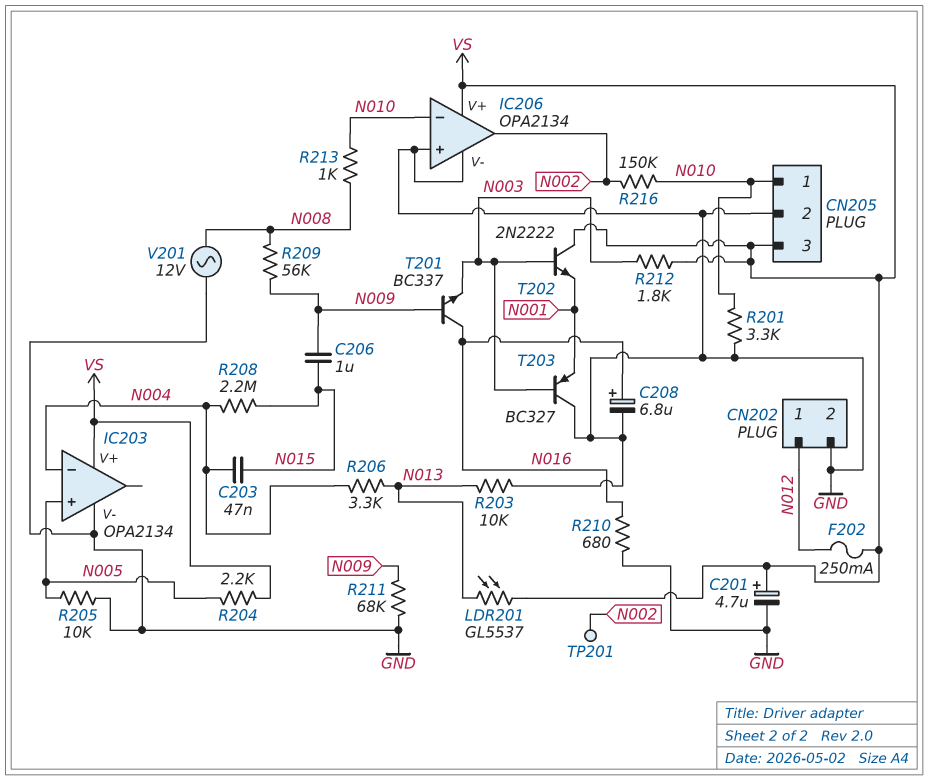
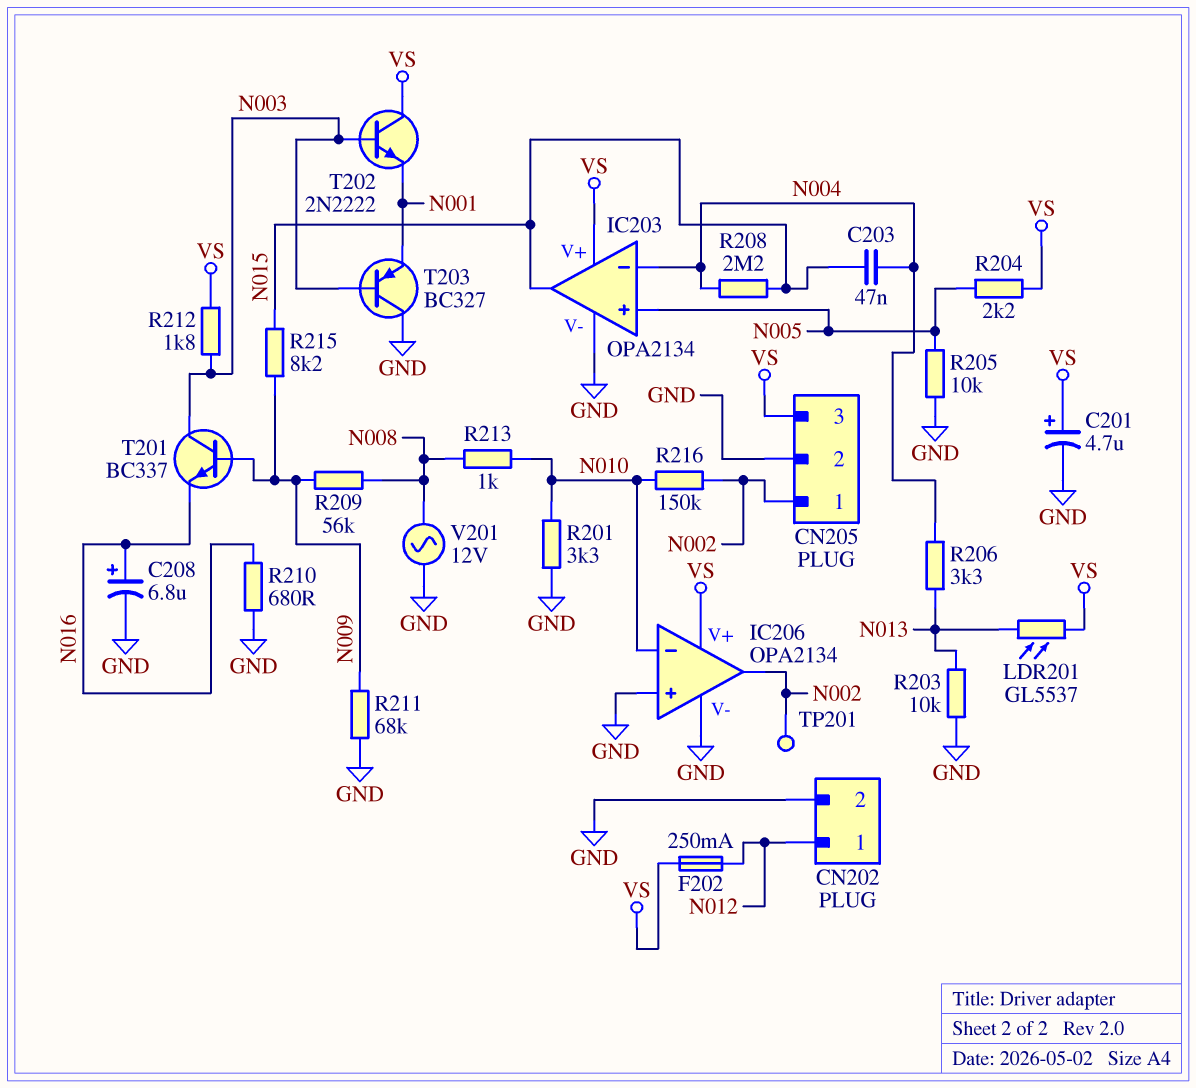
C206: 1uF (N009, N015) -> none
CN205 pin 1: N010 -> N002
IC203 pin out: none -> N015
R215: none -> 8.2k (N009, N015)
T201: NPN BC337 (B N009, C N016, E N003) -> NPN BC337 (B N009, C N003, E N016)

